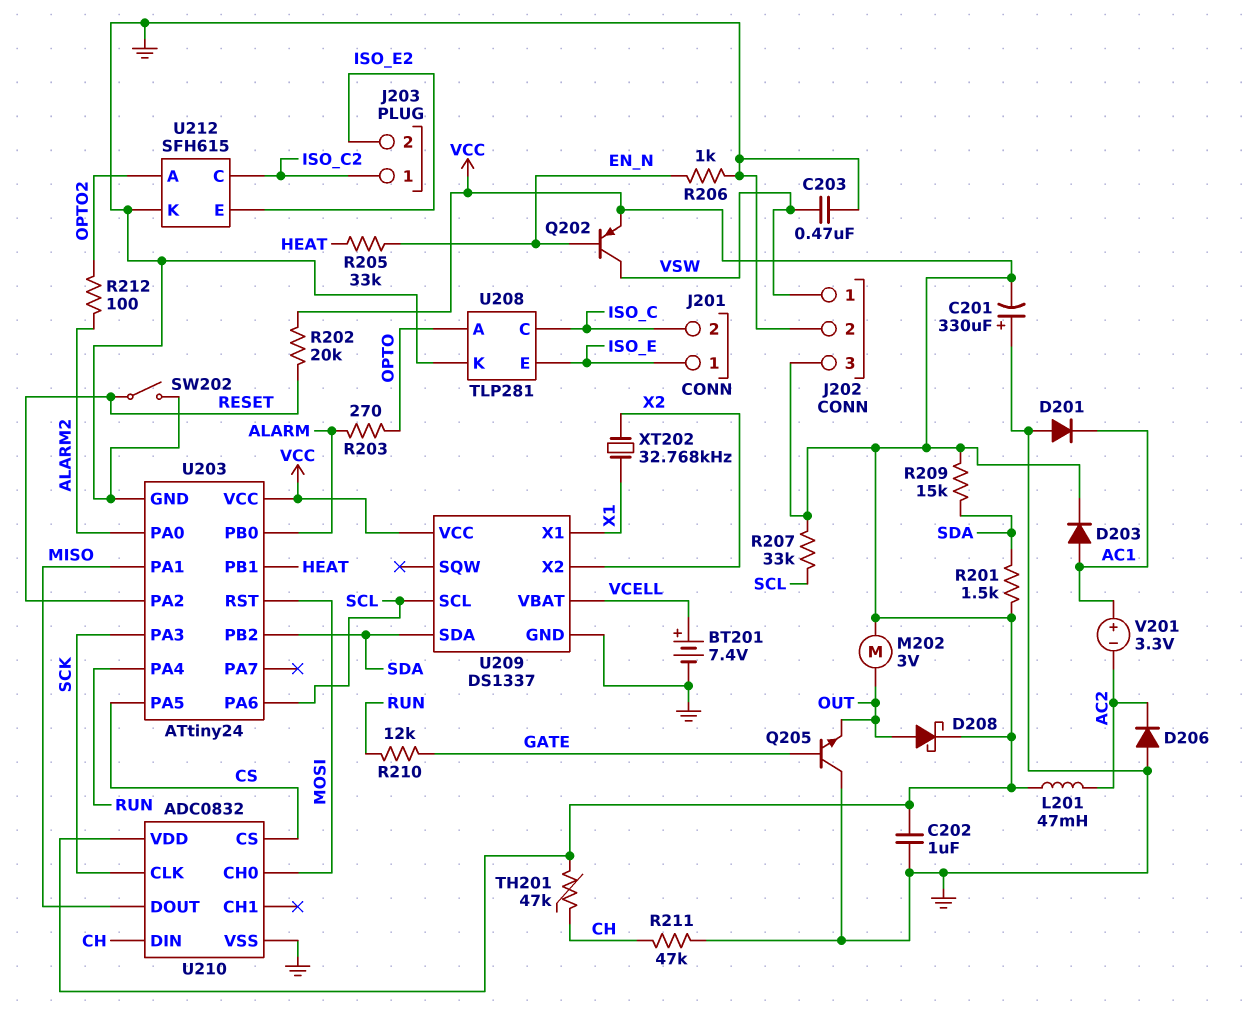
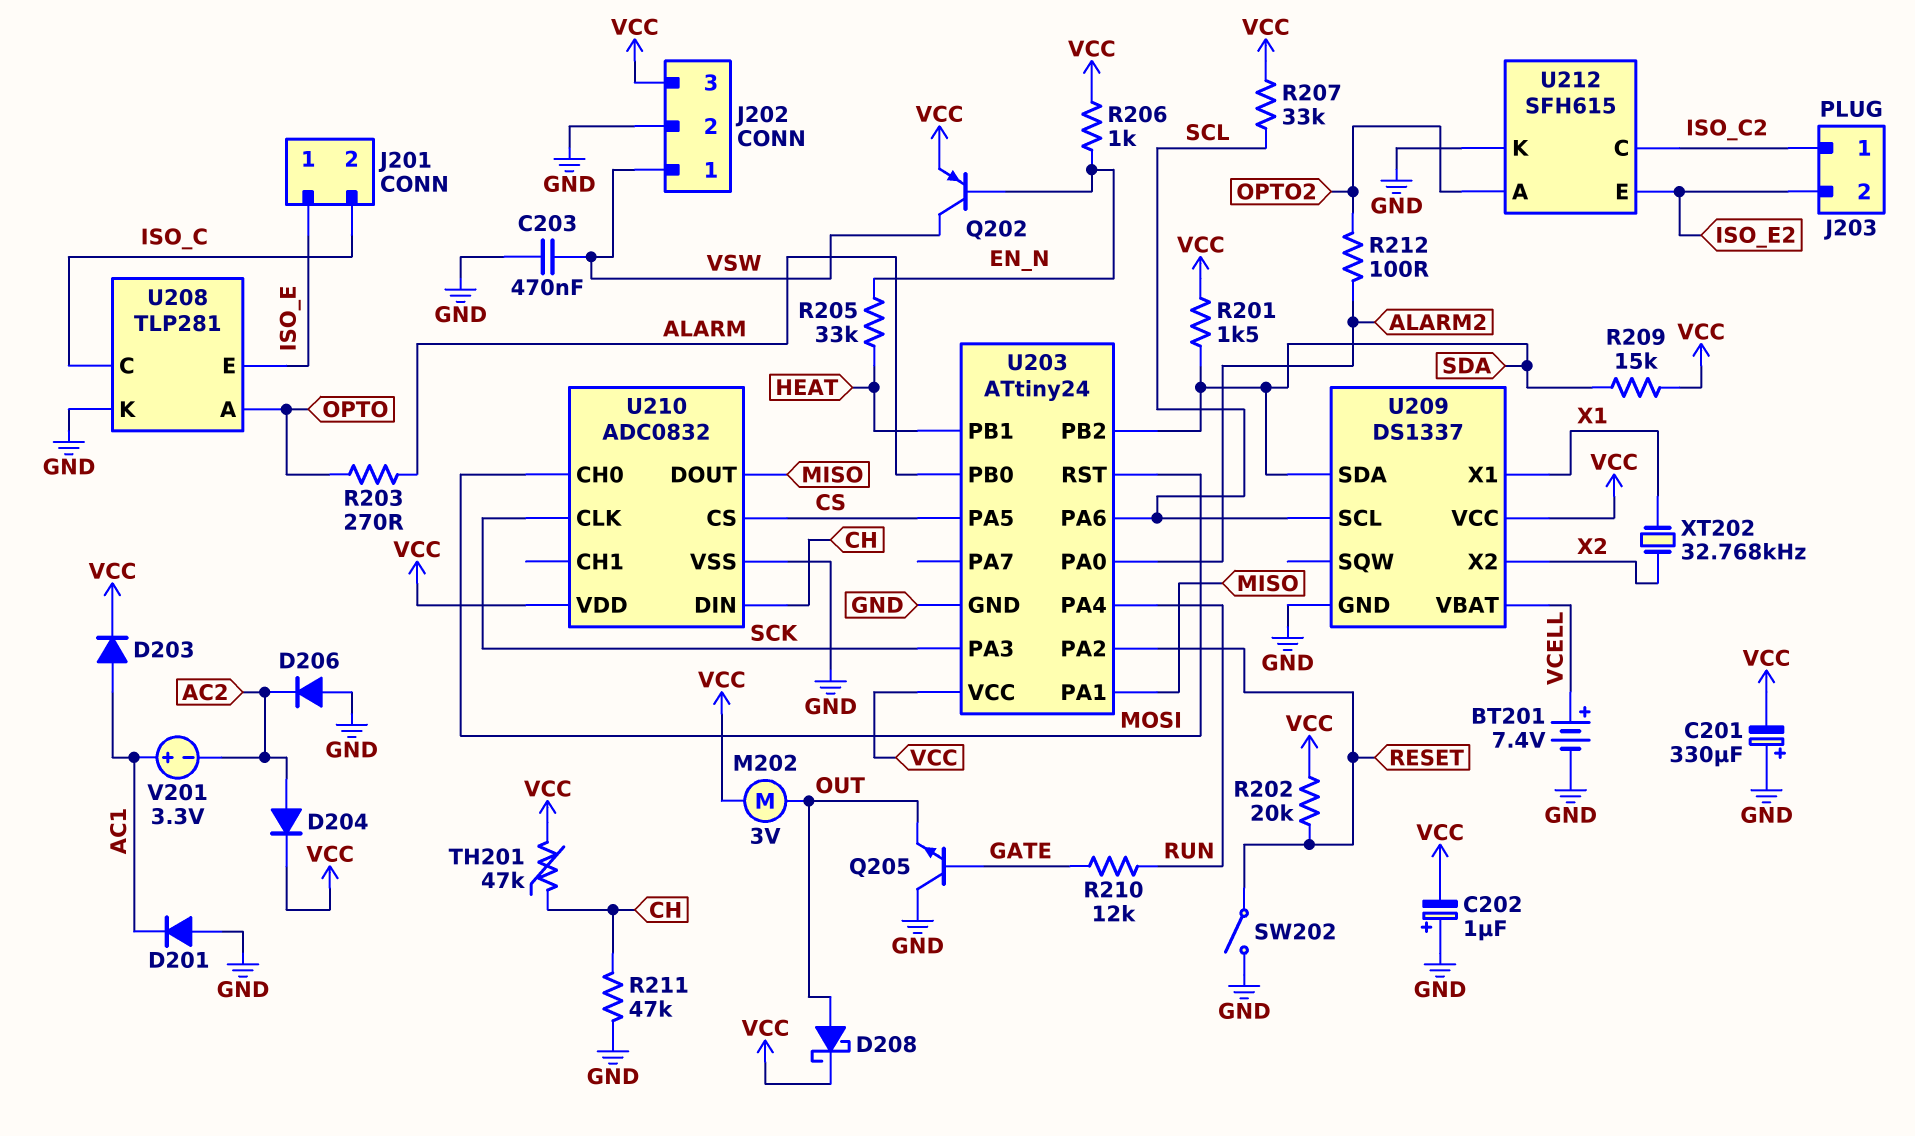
C202: 1uF (GND, VCC) -> 1uF (plus GND, minus VCC)
D204: none -> diode (A AC2, K VCC)
L201: 47mH (AC2, VCC) -> none
R206: 1k (EN_N, GND) -> 1k (EN_N, VCC)

